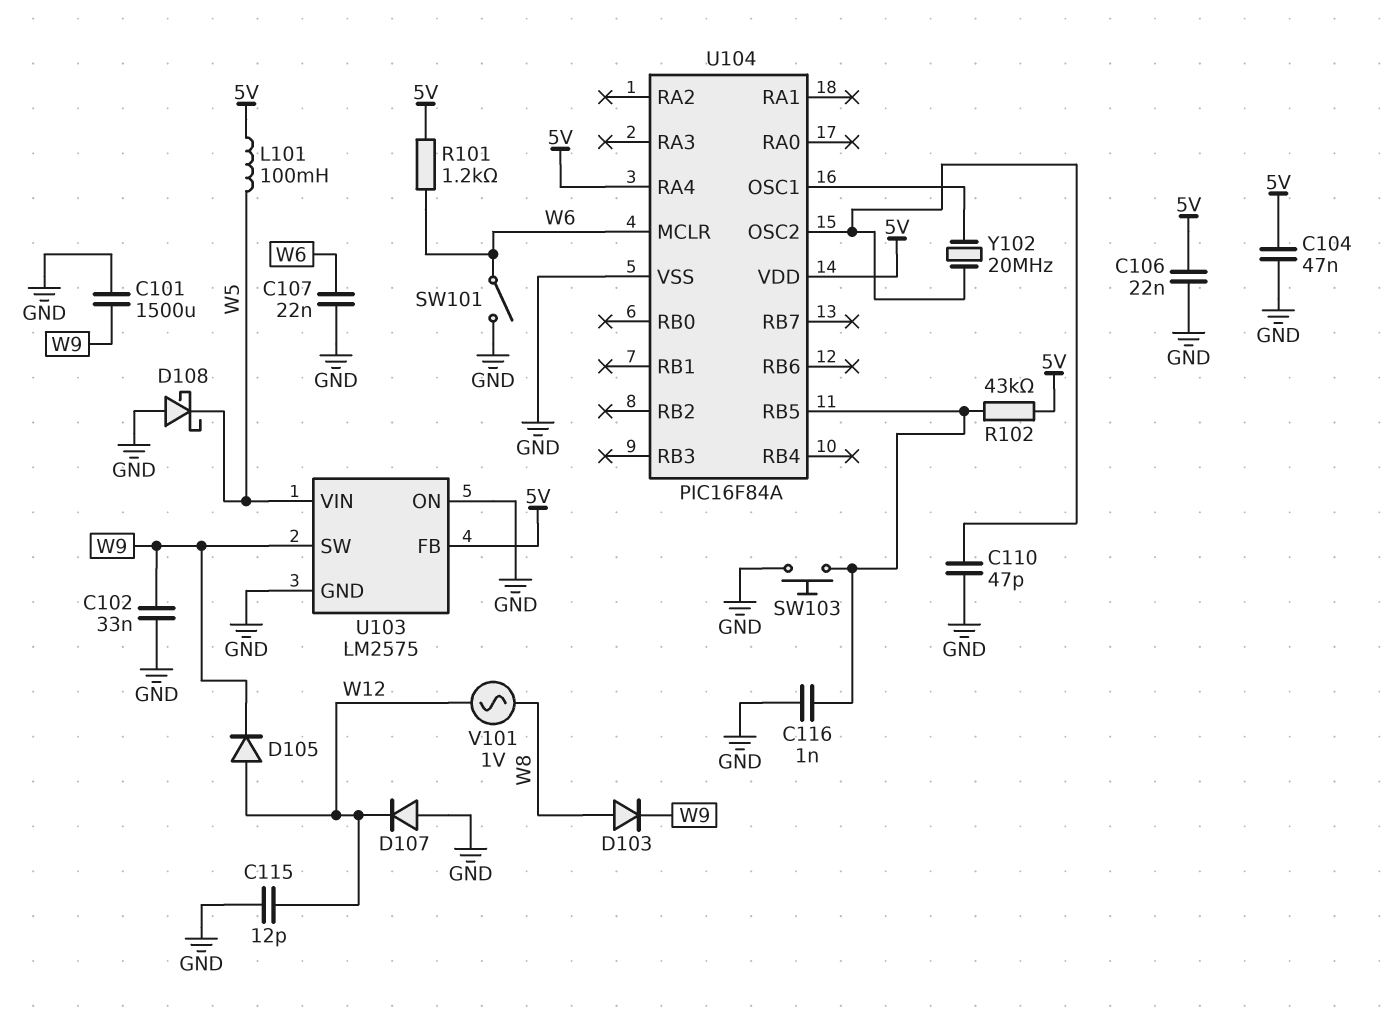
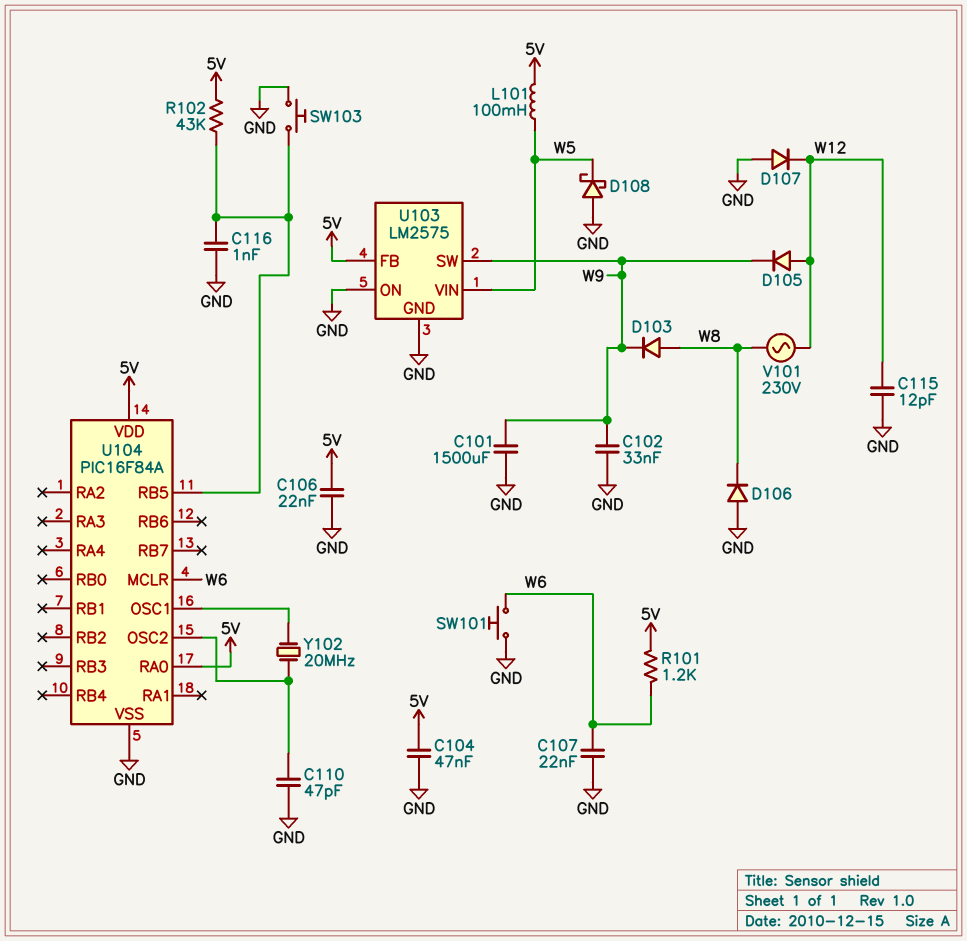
D106: none -> diode (A GND, K W8)
SW101: switch (GND, W6) -> button (GND, W6)
U104 pin RA0: none -> 5V
U104 pin RA4: 5V -> none
V101: AC 1V (W8, W12) -> AC 230V (W8, W12)

